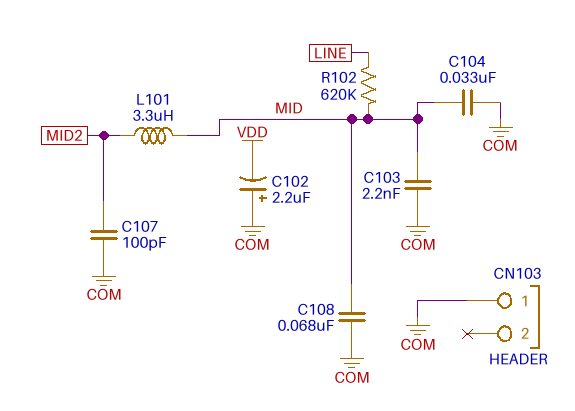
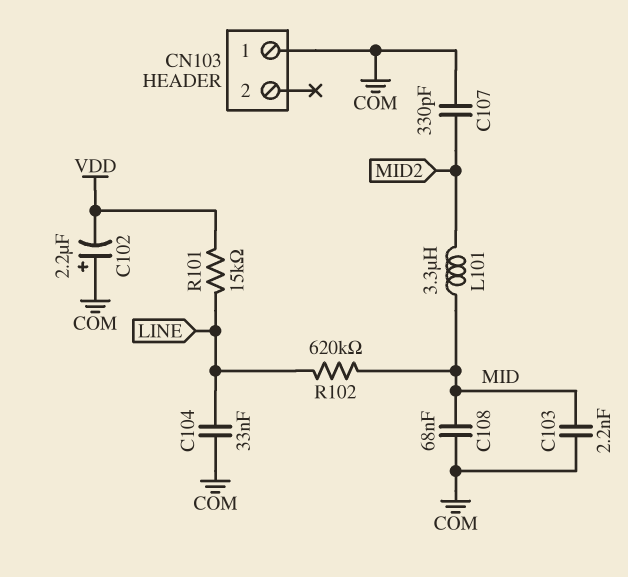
C104: 33nF (COM, MID) -> 33nF (COM, LINE)
C107: 100pF (COM, MID2) -> 330pF (COM, MID2)
R101: none -> 15k (LINE, VDD)

